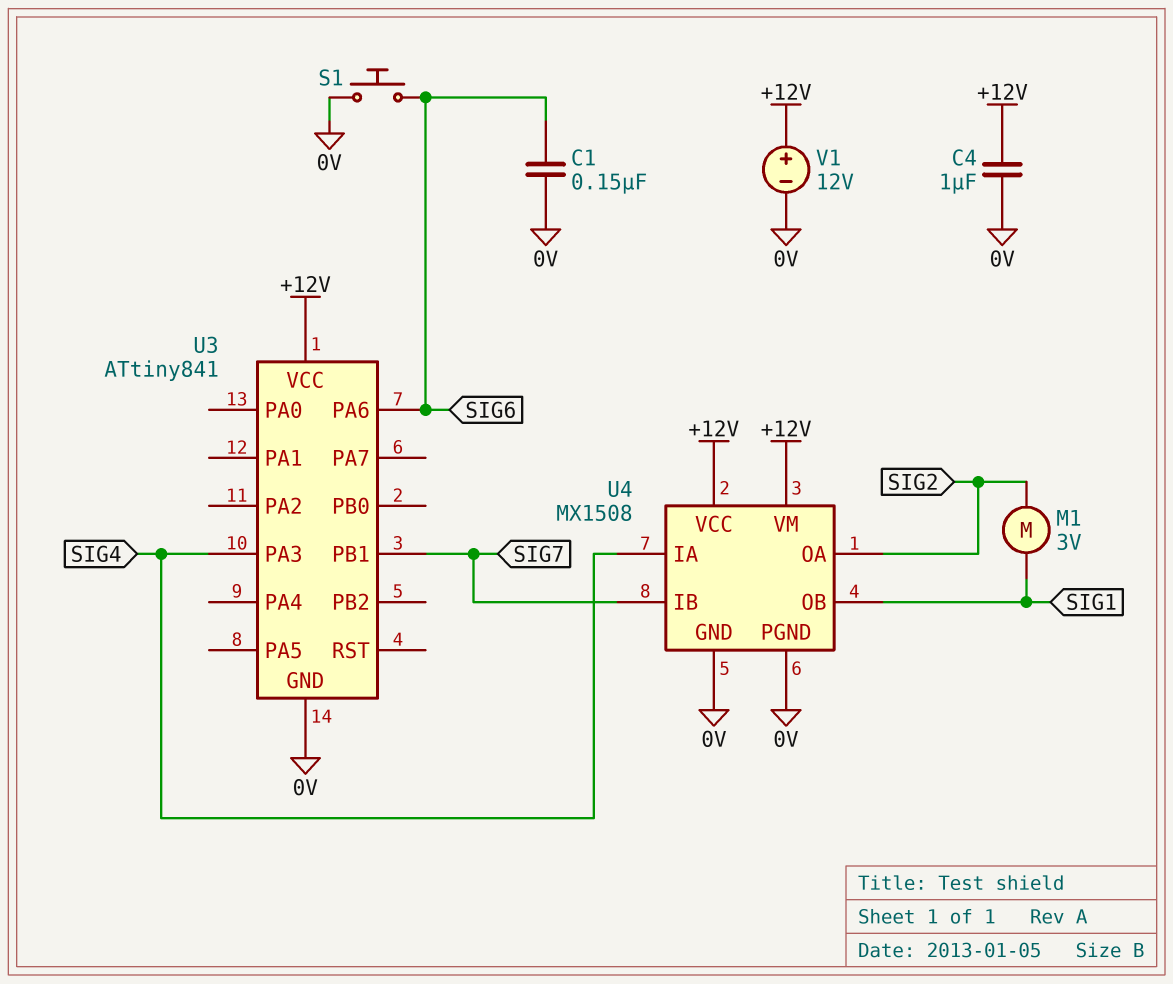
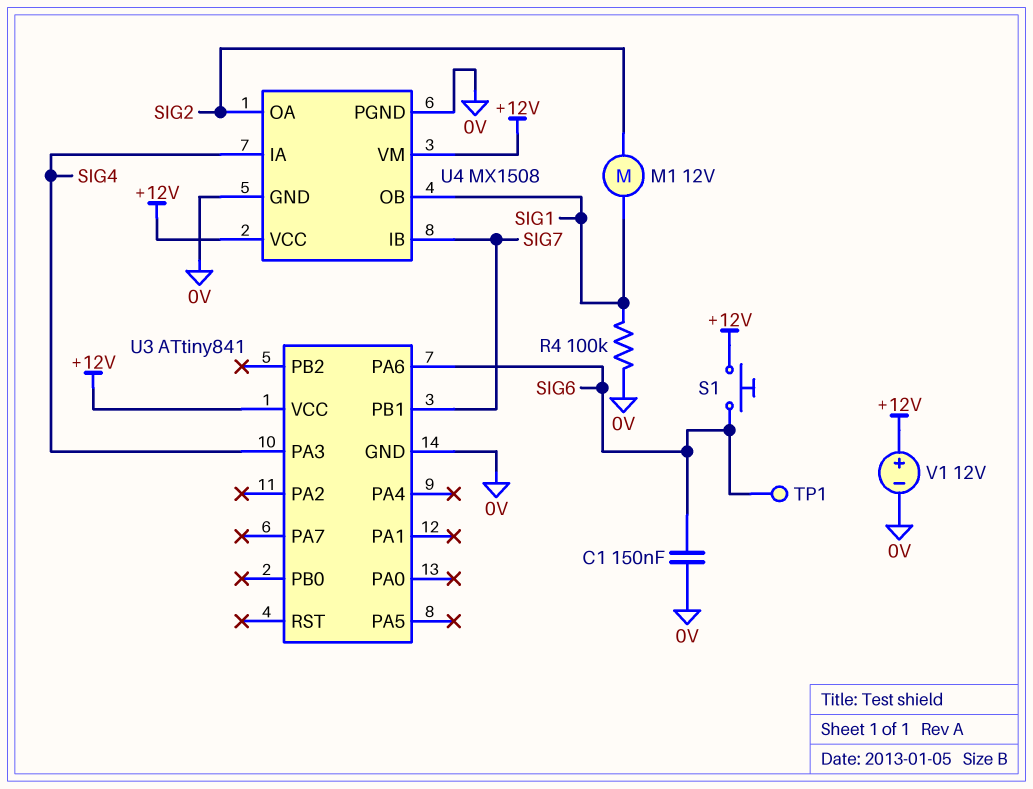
C4: 1uF (+12V, 0V) -> none
M1: motor 3V (SIG1, SIG2) -> motor 12V (SIG1, SIG2)
R4: none -> 100k (0V, SIG1)
S1: button (0V, SIG6) -> button (+12V, SIG6)
TP1: none -> test point (SIG6)

